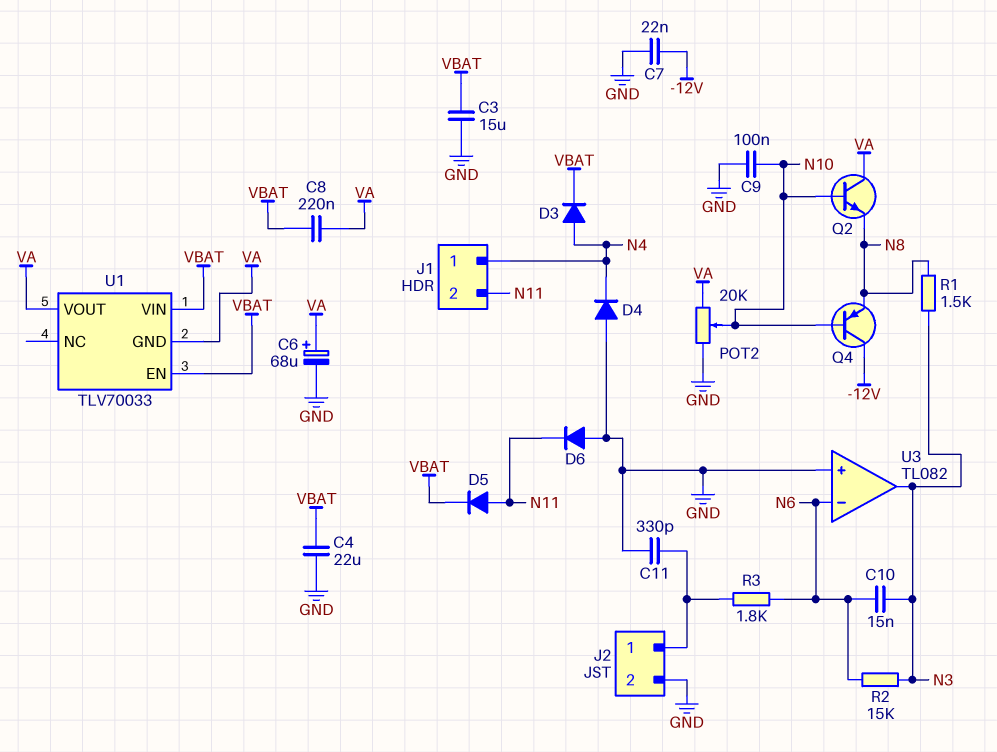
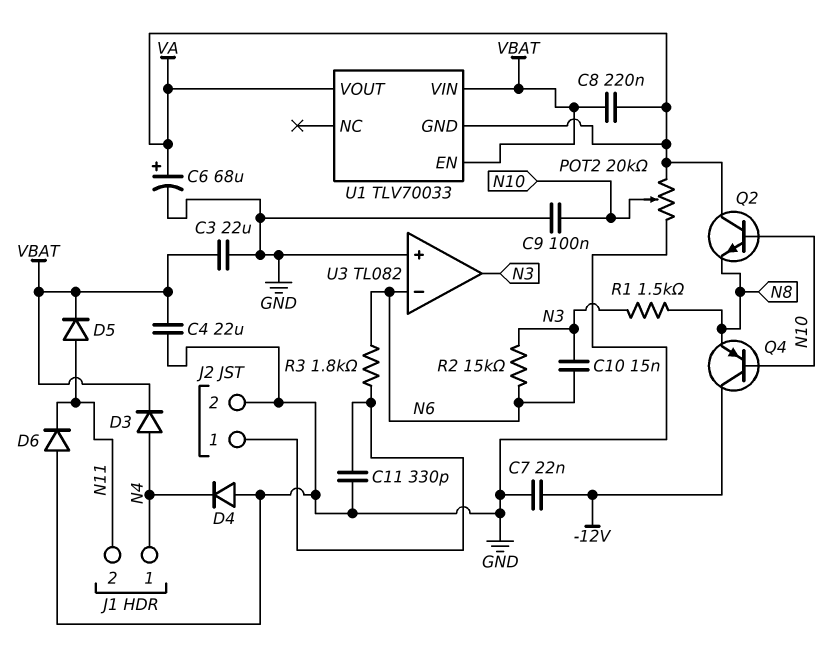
C3: 15uF (GND, VBAT) -> 22uF (GND, VBAT)

